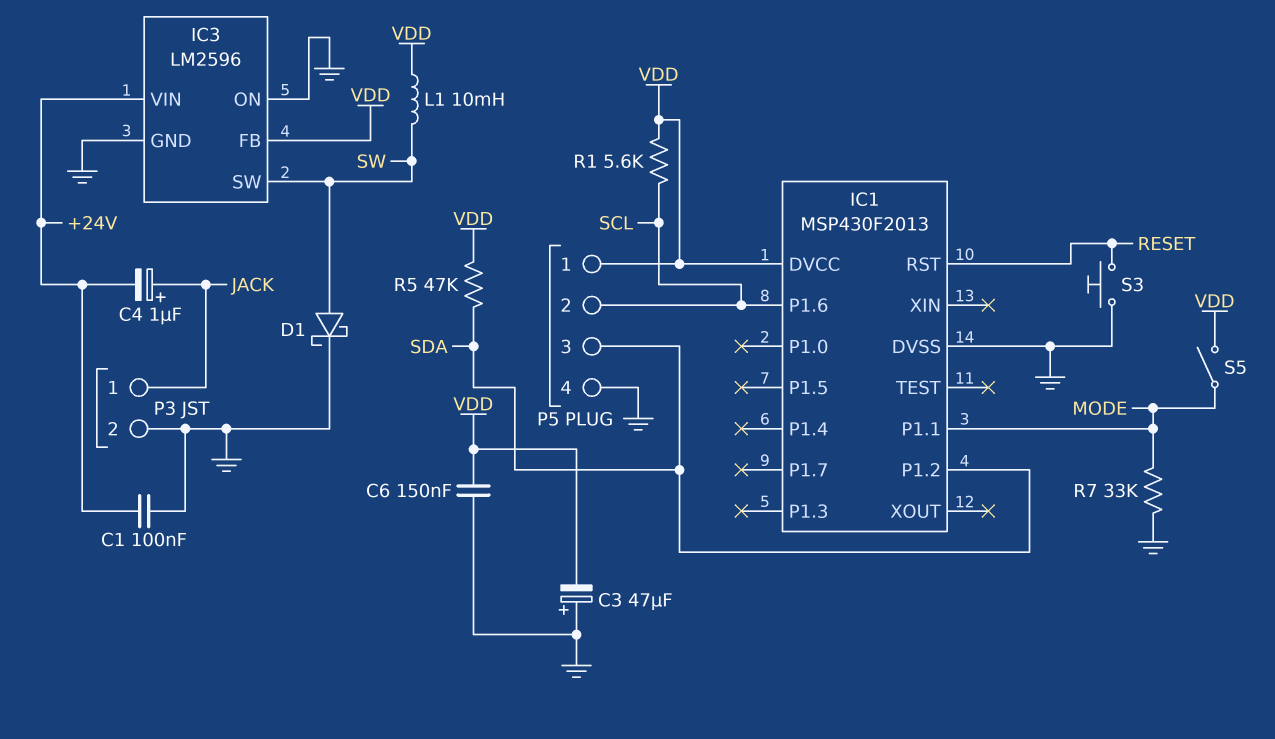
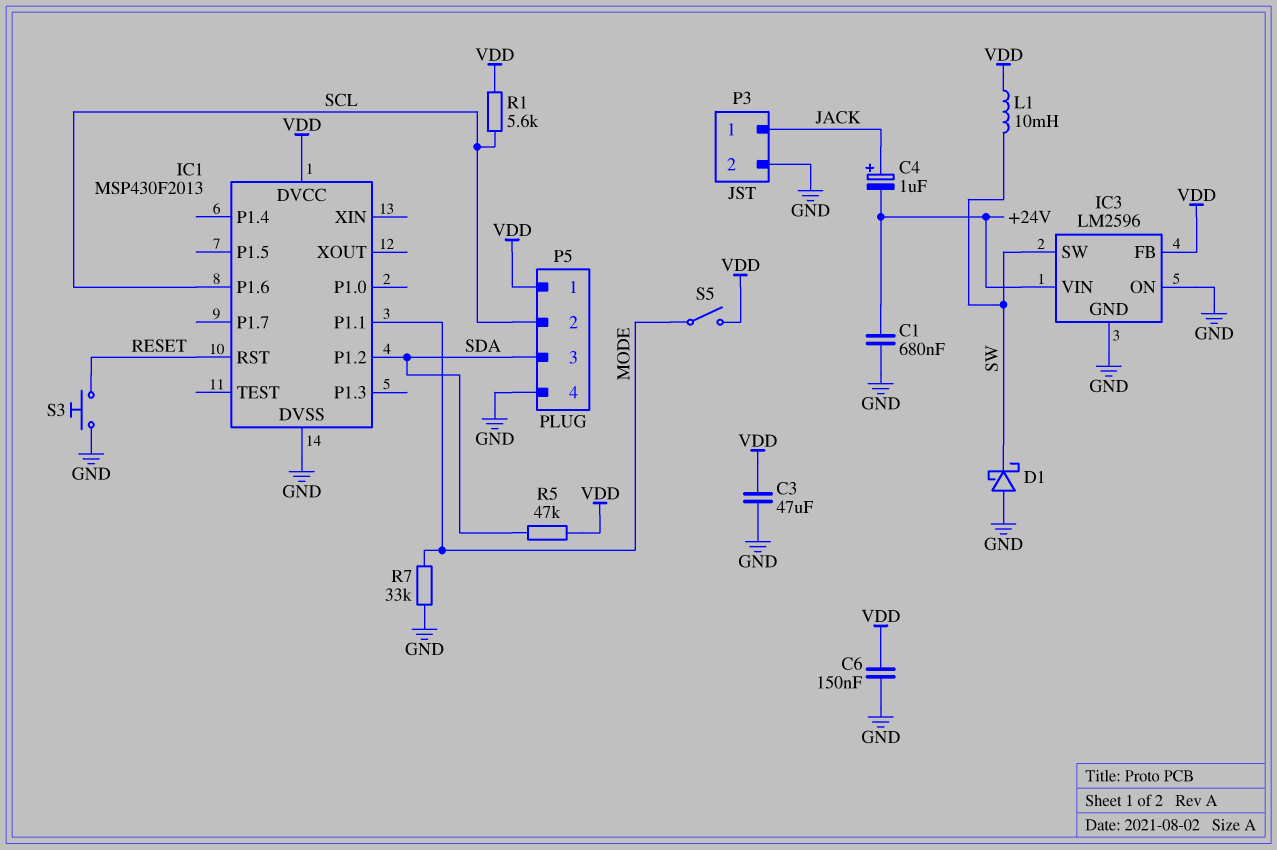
C1: 100nF (+24V, GND) -> 680nF (+24V, GND)
C3: 47uF (plus GND, minus VDD) -> 47uF (GND, VDD)
D1: schottky (A SW, K GND) -> schottky (A GND, K SW)

